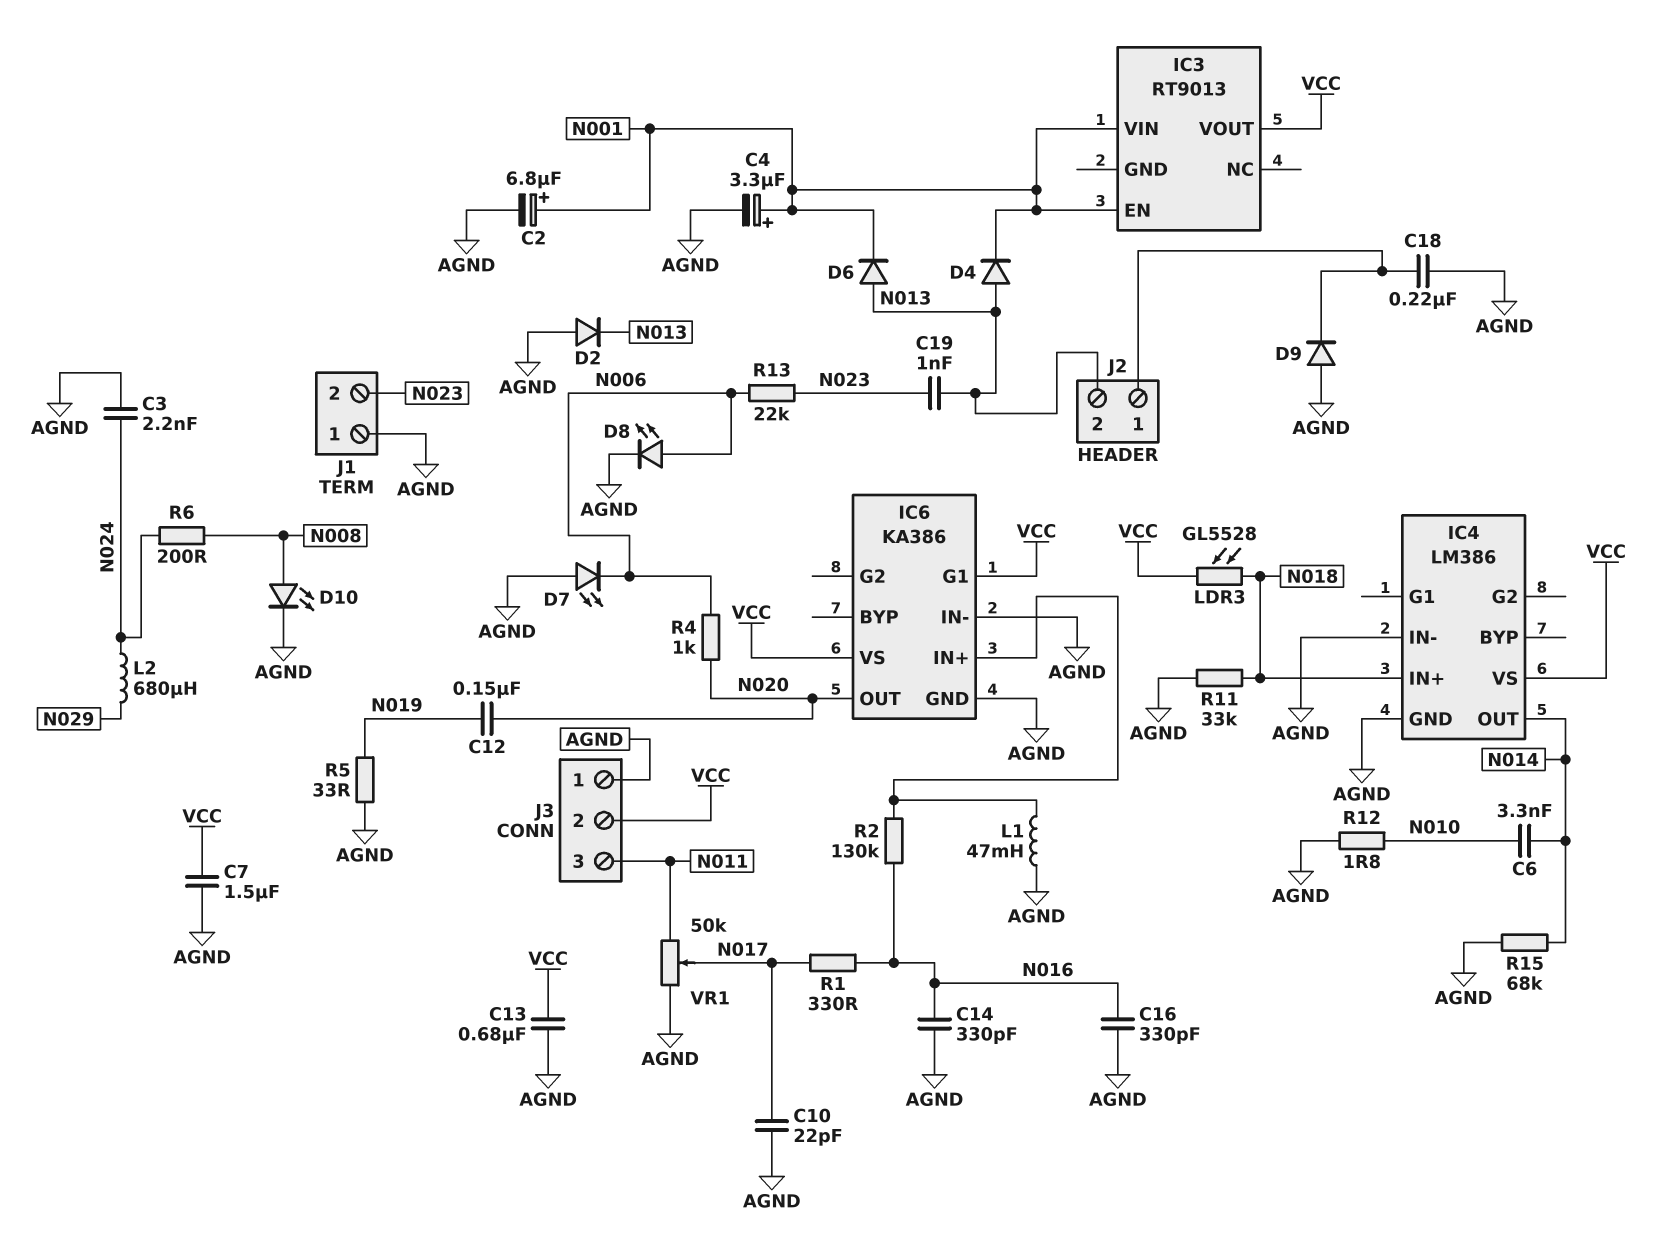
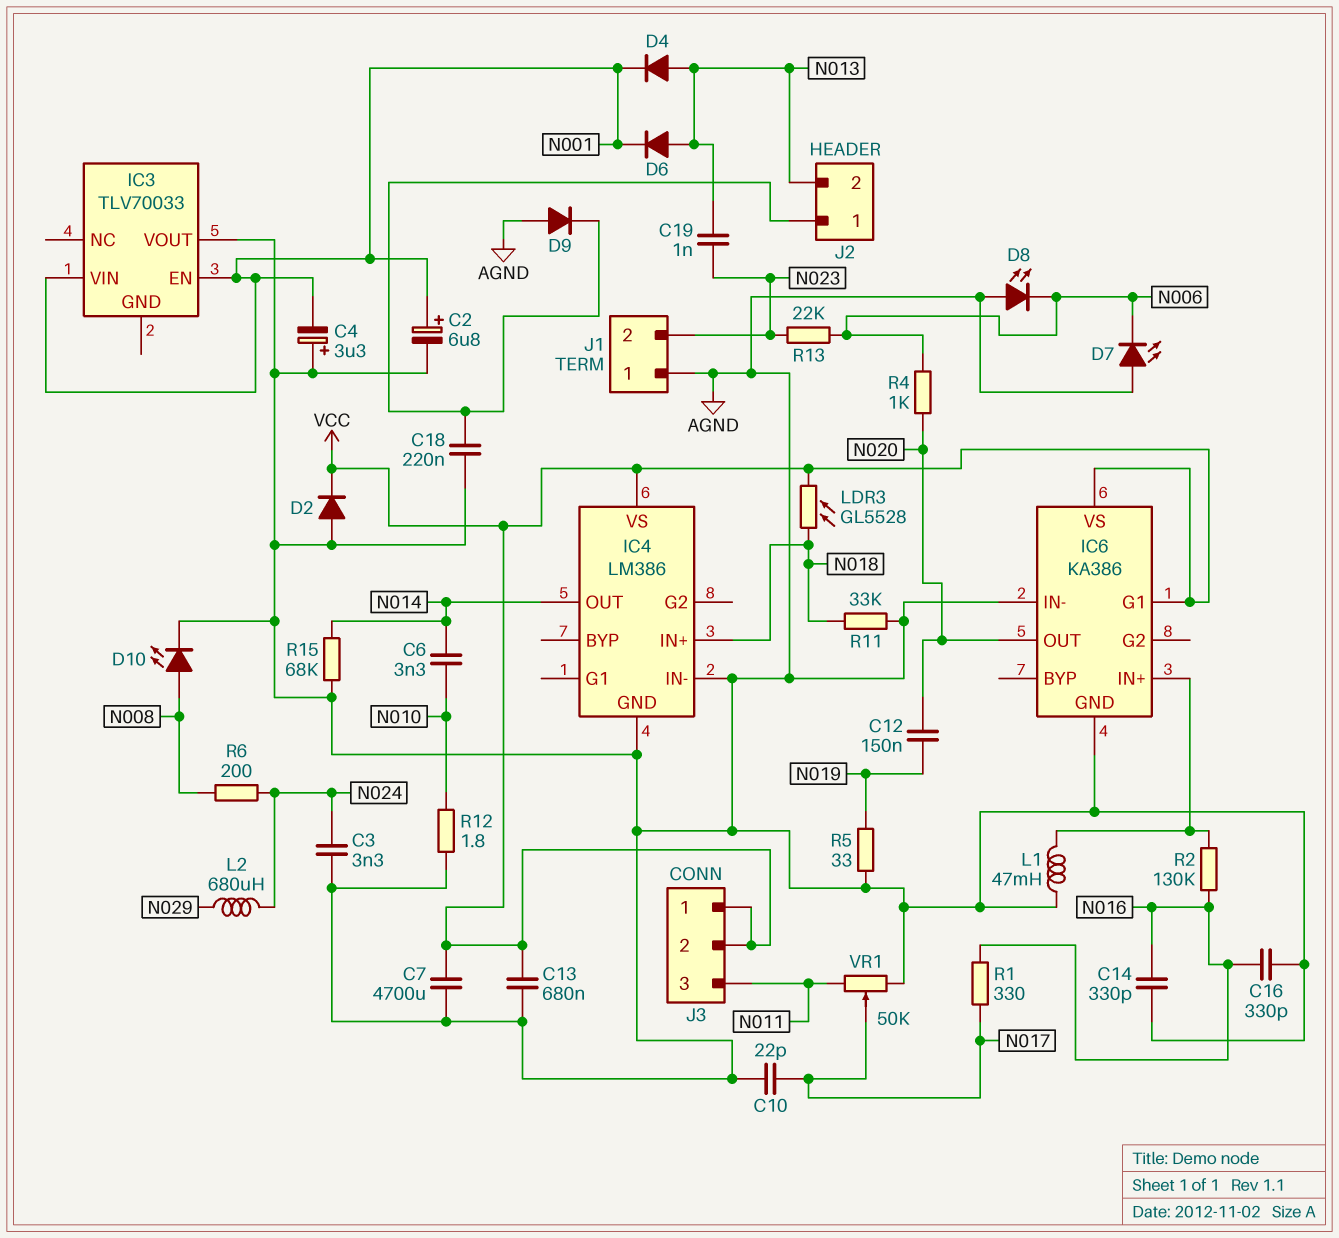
C3: 2.2nF (AGND, N024) -> 3.3nF (AGND, N024)
C4: 3.3uF (plus N001, minus AGND) -> 3.3uF (plus AGND, minus N001)
C7: 1.5uF (AGND, VCC) -> 4700uF (AGND, VCC)
D2: diode (A AGND, K N013) -> diode (A AGND, K VCC)
D8: LED (A N006, K AGND) -> LED (A AGND, K N006)
IC3: RT9013 -> TLV70033
IC3 pin VOUT: VCC -> AGND
J3 pin 1: AGND -> VCC

